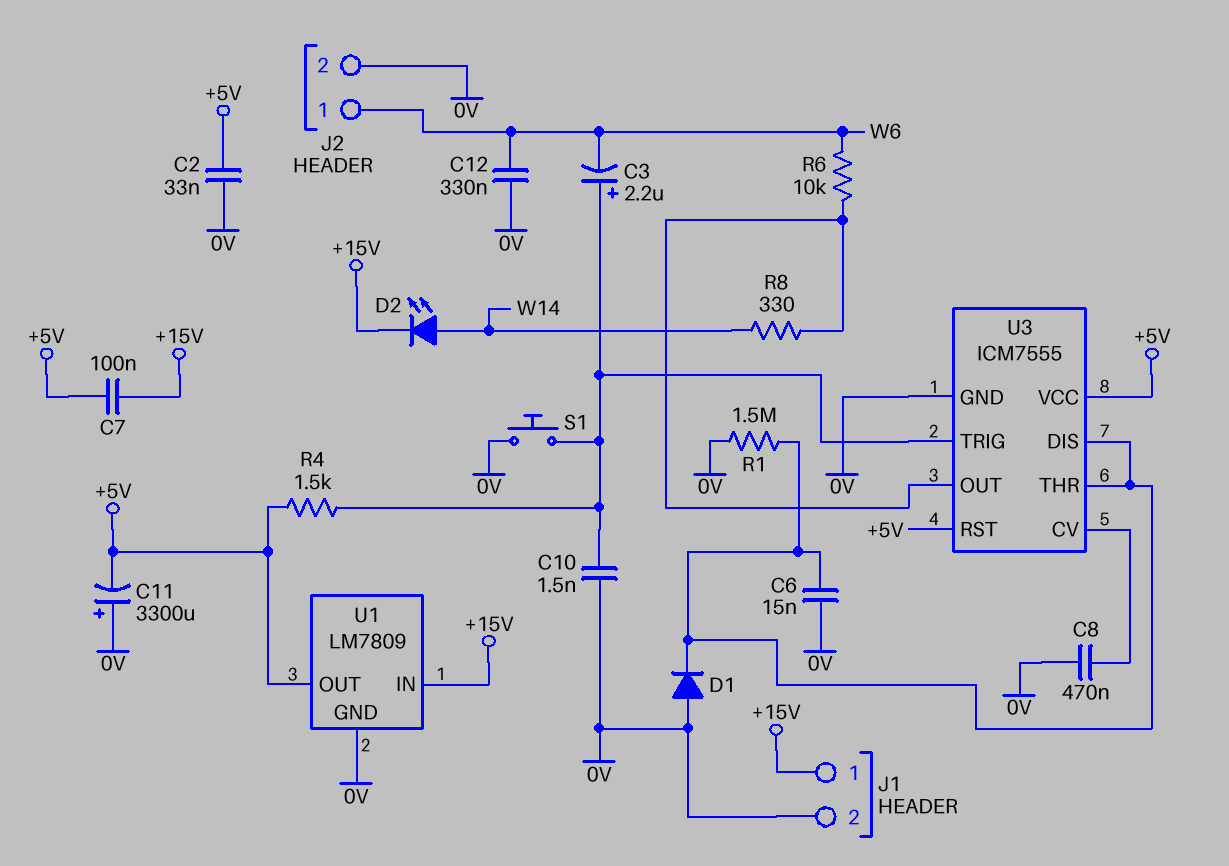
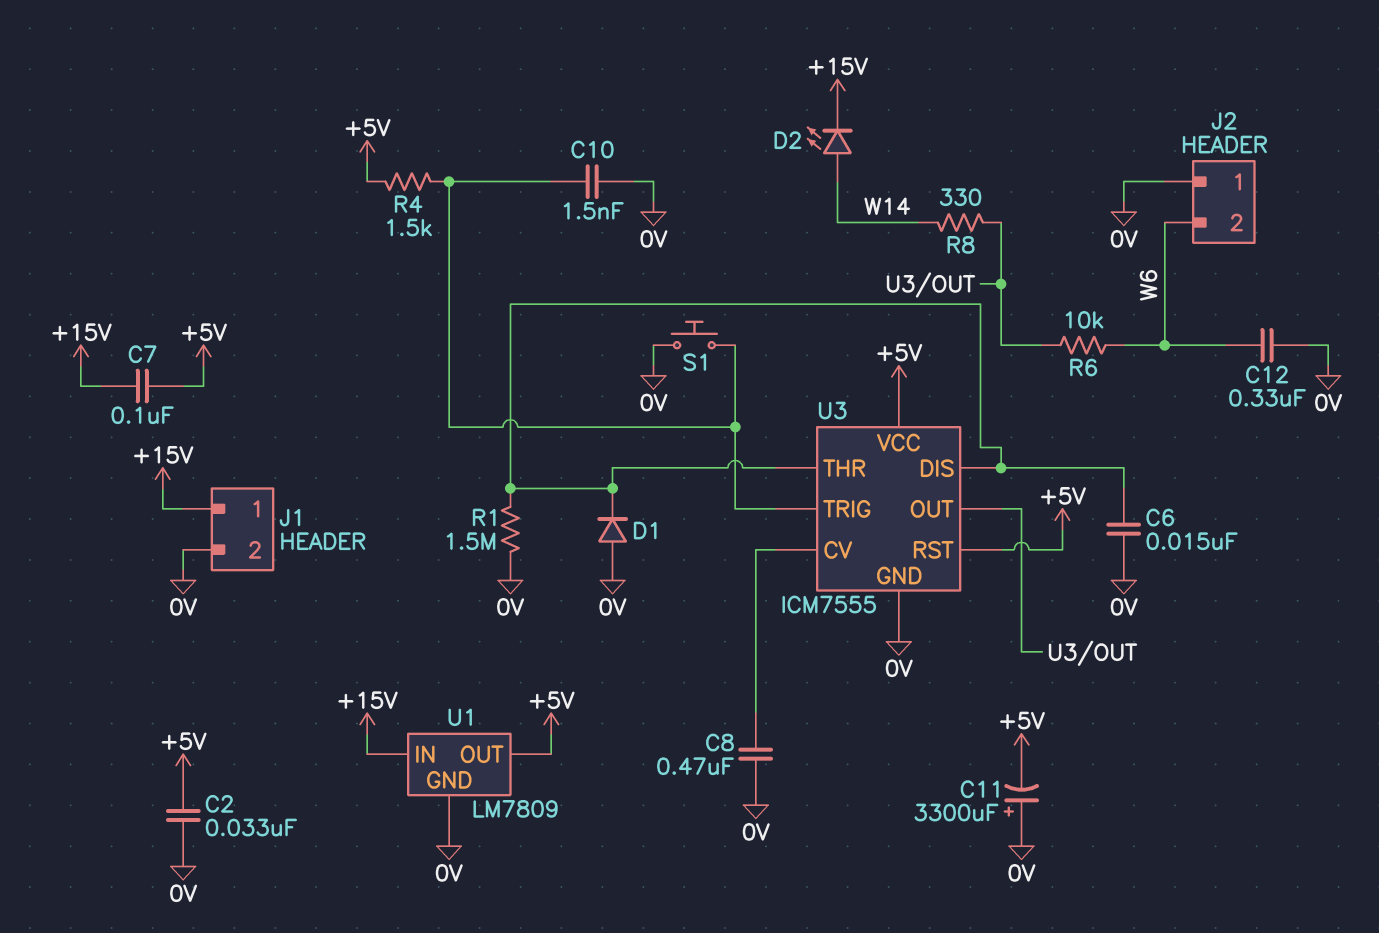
C3: 2.2uF (plus U3/TRIG, minus W6) -> none
J2 pin 1: W6 -> 0V
J2 pin 2: 0V -> W6

